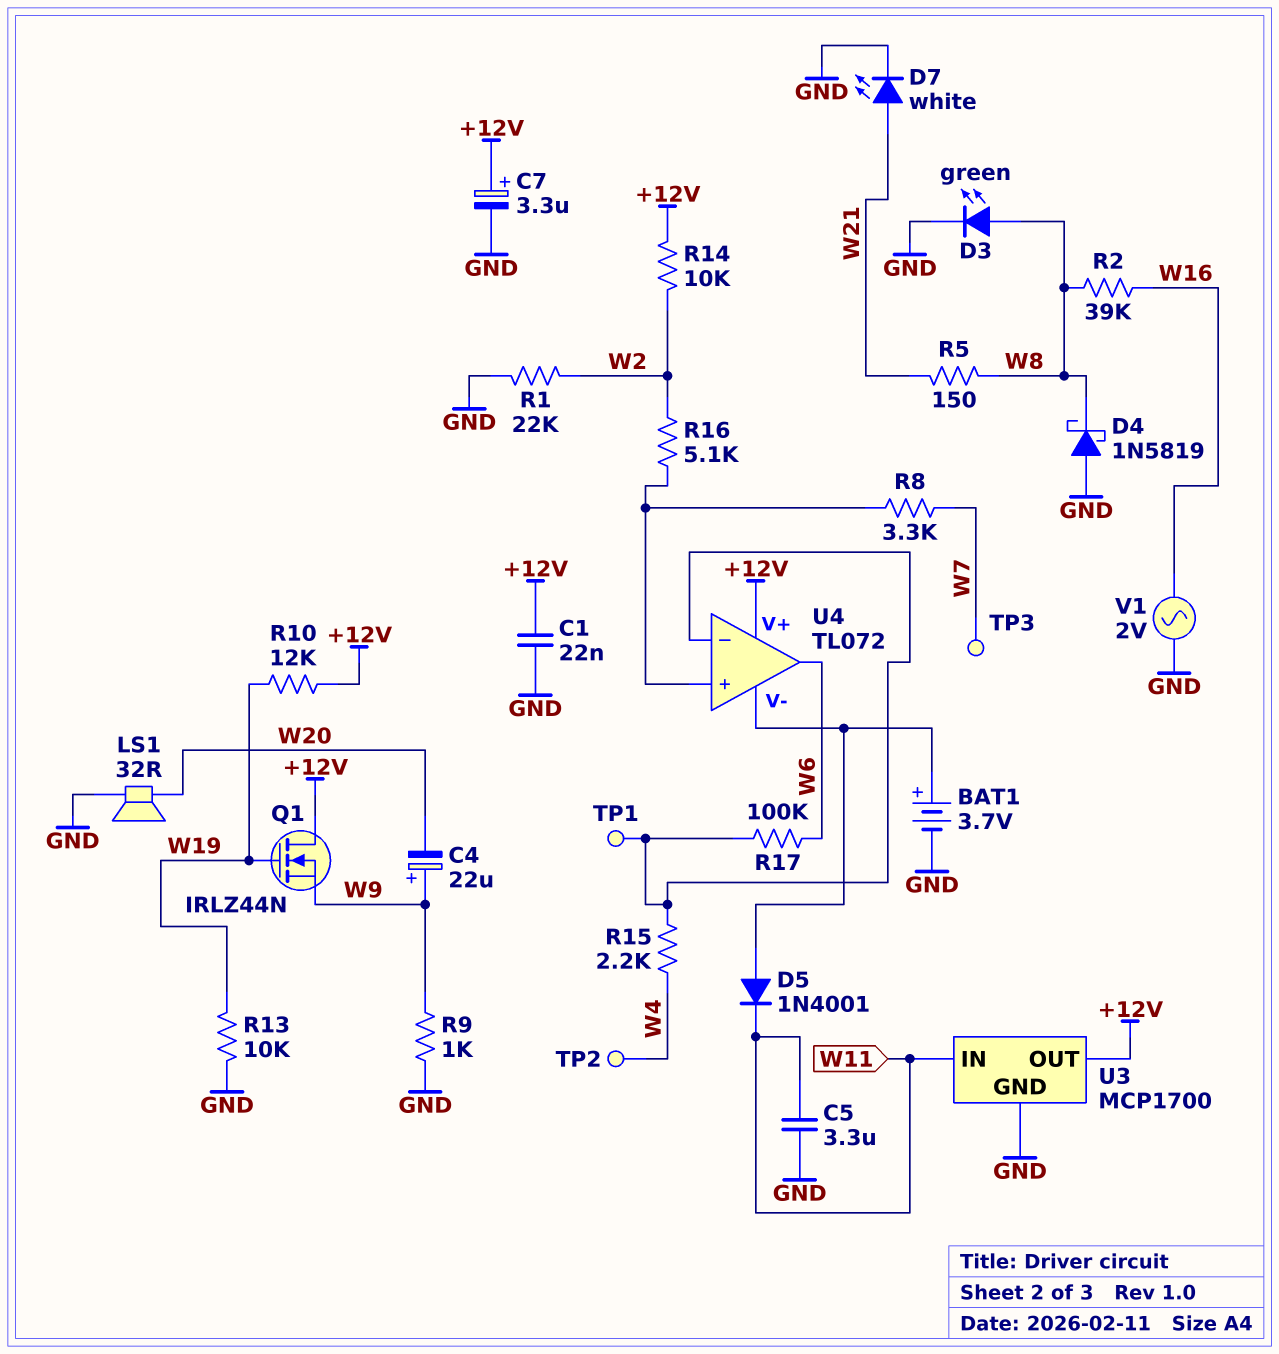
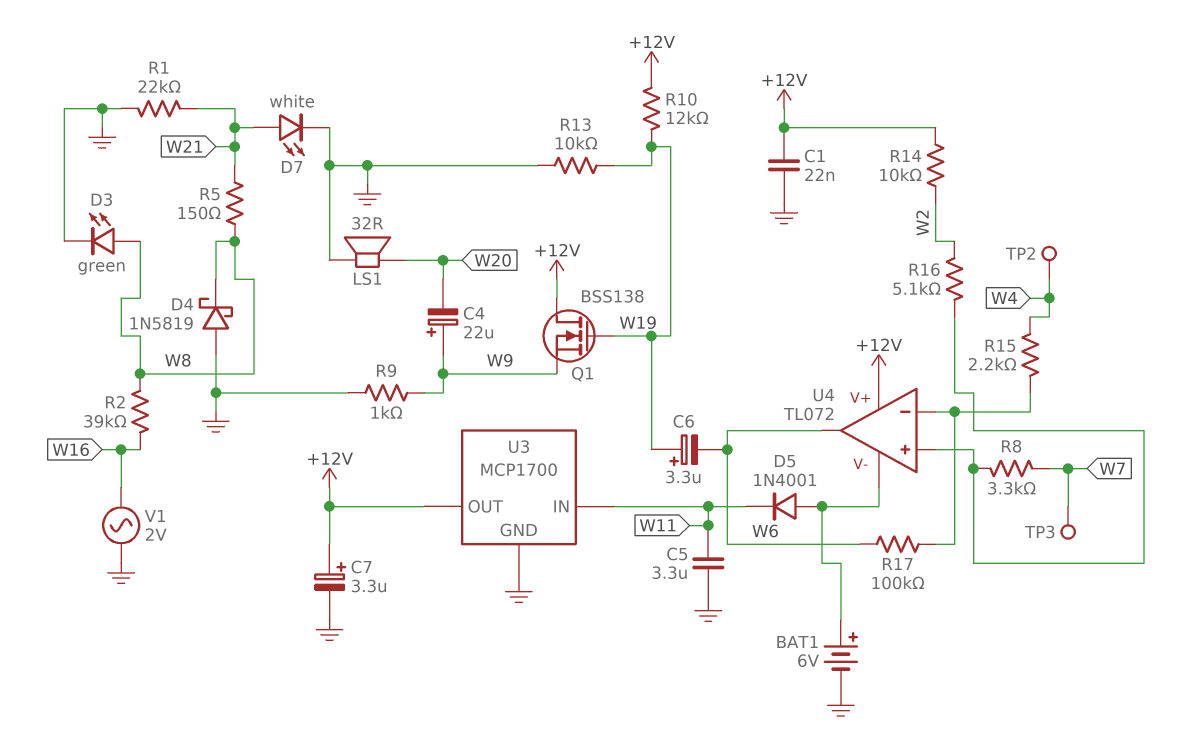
BAT1: 3.7V (plus U4/V-, minus GND) -> 6V (plus U4/V-, minus GND)
C6: none -> 3.3uF (plus W19, minus W6)
Q1: NMOS IRLZ44N (G W19, D +12V, S W9) -> NMOS BSS138 (G W19, D +12V, S W9)
R1: 22k (GND, W2) -> 22k (GND, W21)
TP1: test point (U4/in-) -> none

